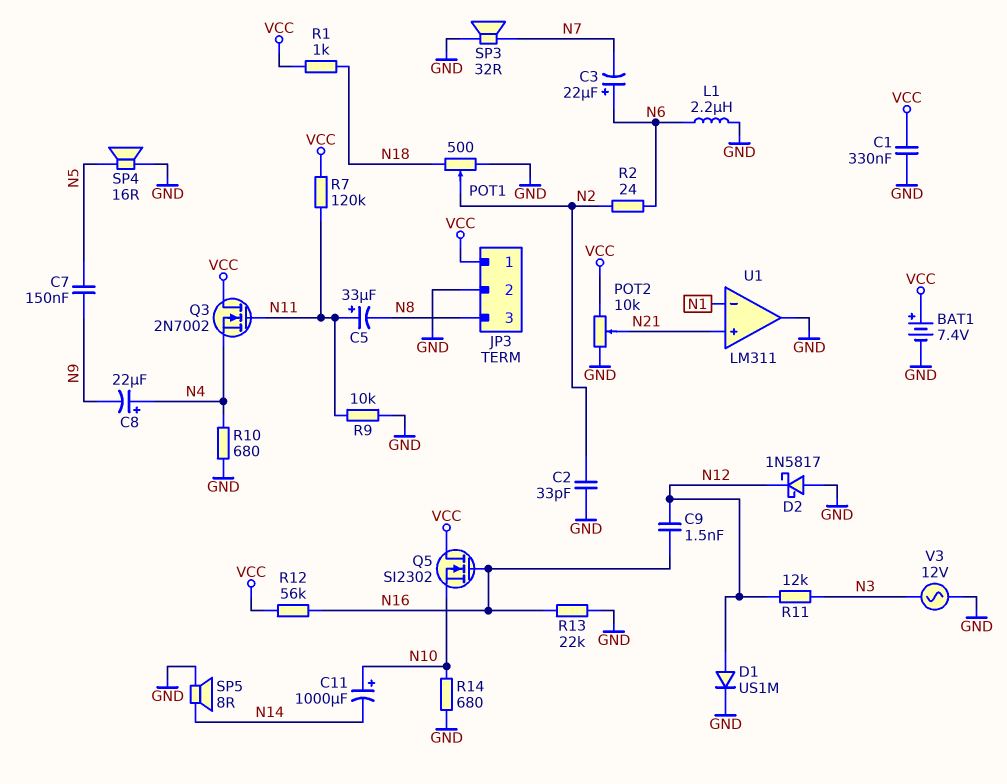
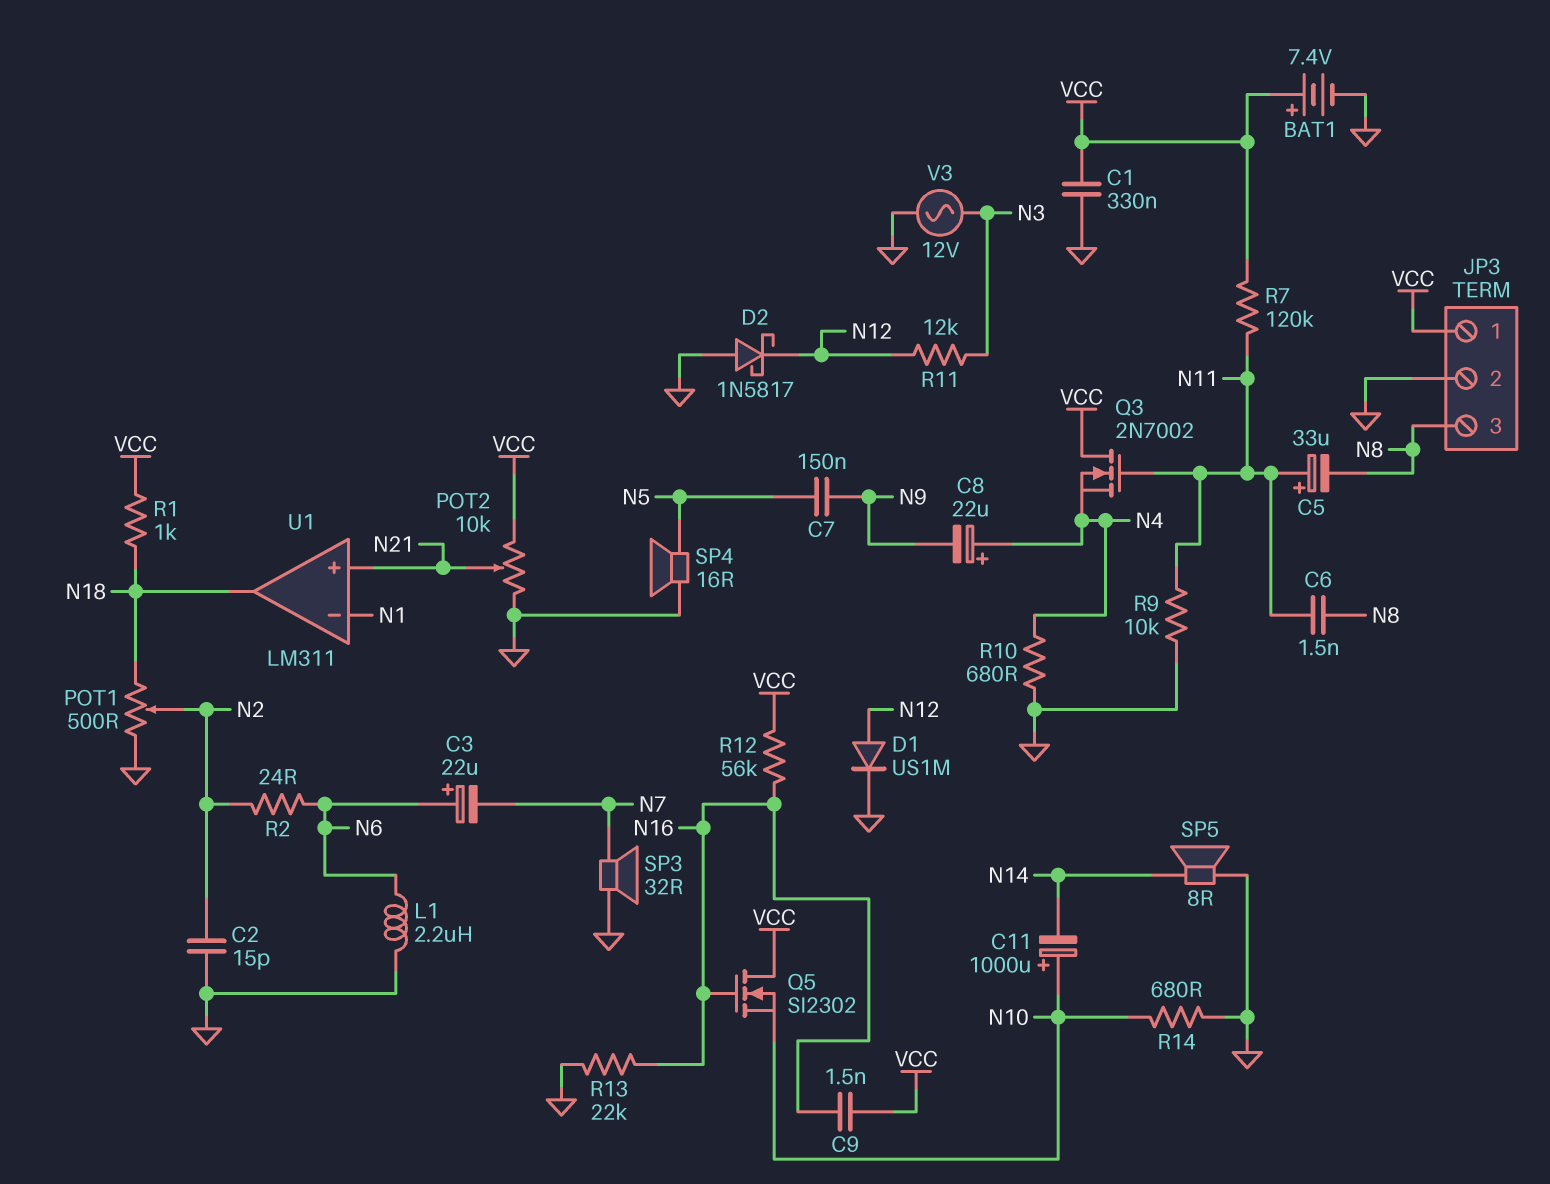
C2: 33pF (GND, N2) -> 15pF (GND, N2)
C6: none -> 1.5nF (N8, N11)
C9: 1.5nF (N12, N16) -> 1.5nF (N16, VCC)
U1 pin out: GND -> N18

